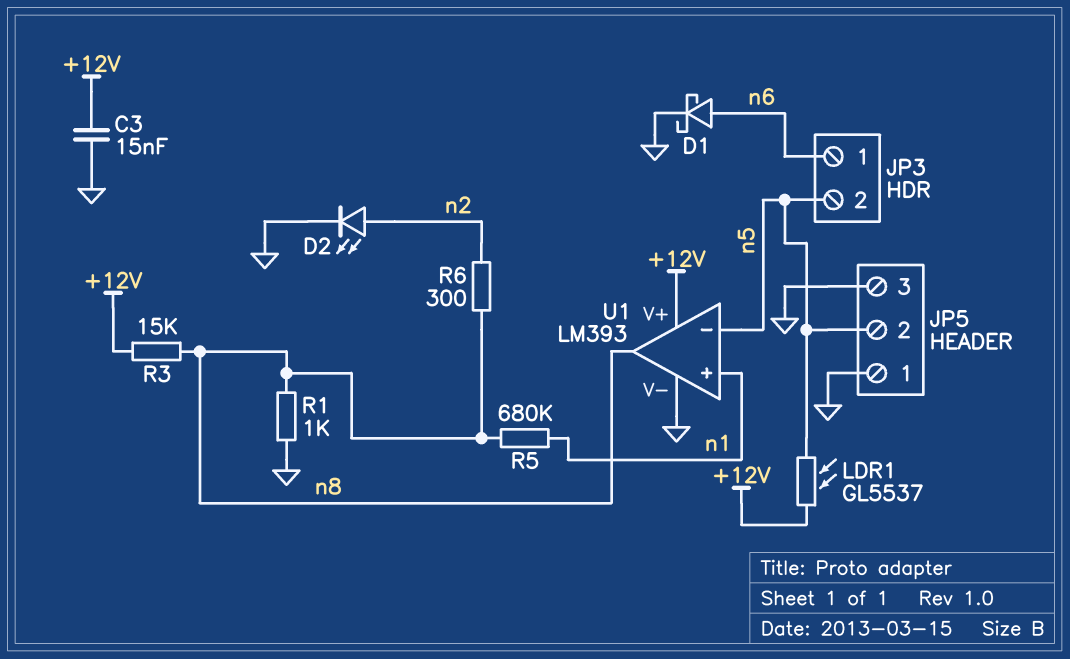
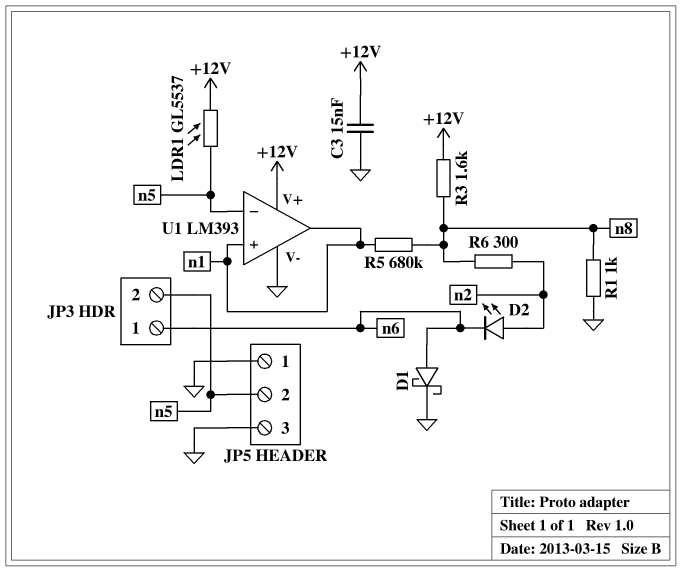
D2: LED (A n2, K GND) -> LED (A n2, K n6)
R3: 15k (+12V, n8) -> 1.6k (+12V, n8)
U1 pin out: n8 -> n1

